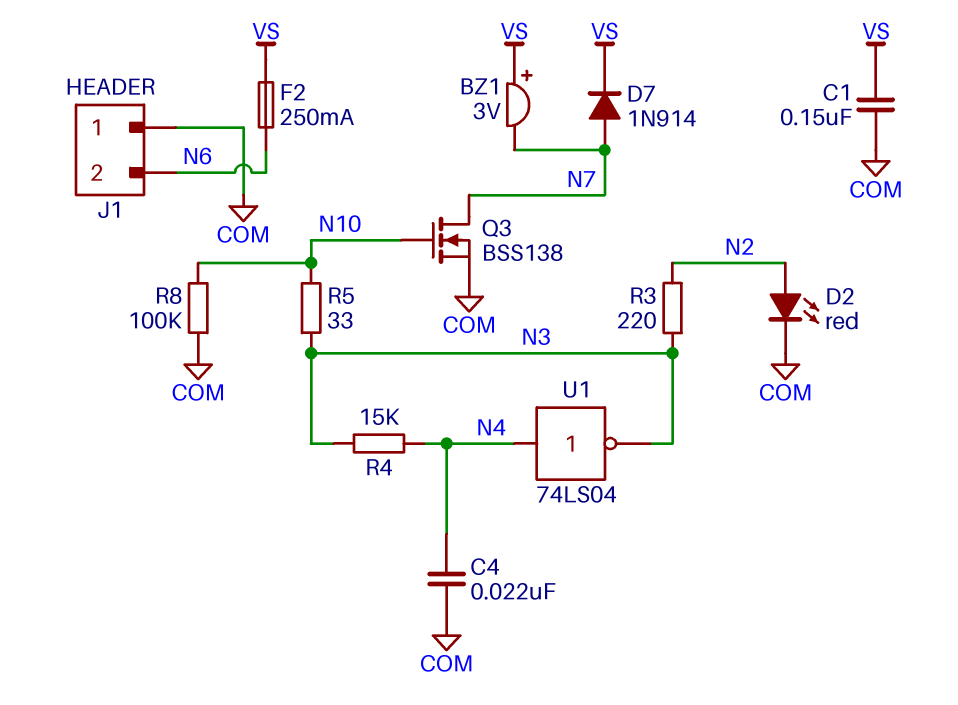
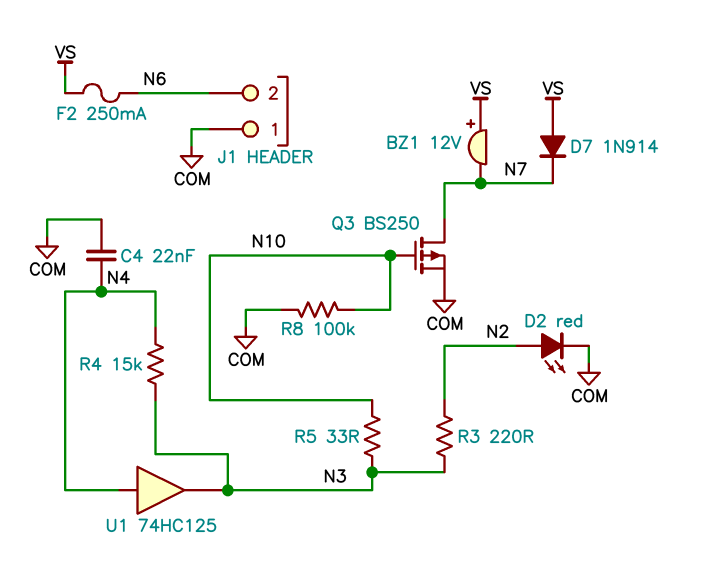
BZ1: buzzer 3V (plus VS, minus N7) -> buzzer 12V (plus VS, minus N7)
C1: 150nF (COM, VS) -> none
D7: diode 1N914 (A N7, K VS) -> diode 1N914 (A VS, K N7)
Q3: NMOS BSS138 (G N10, D N7, S COM) -> PMOS BS250 (G N10, D N7, S COM)
U1: NOT 74LS04 (in N4, out N3) -> buffer 74HC125 (in N4, out N3)

